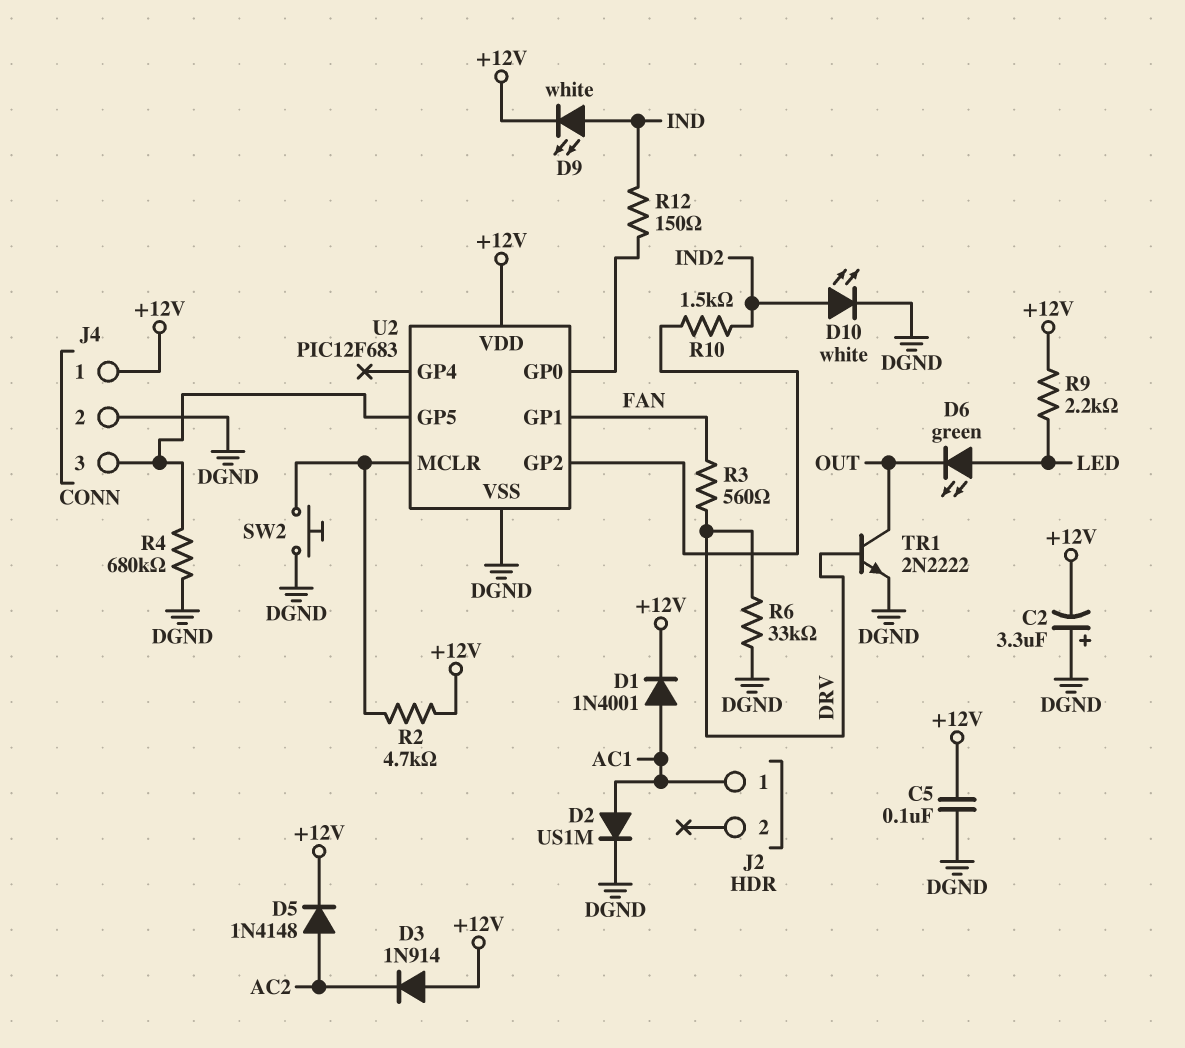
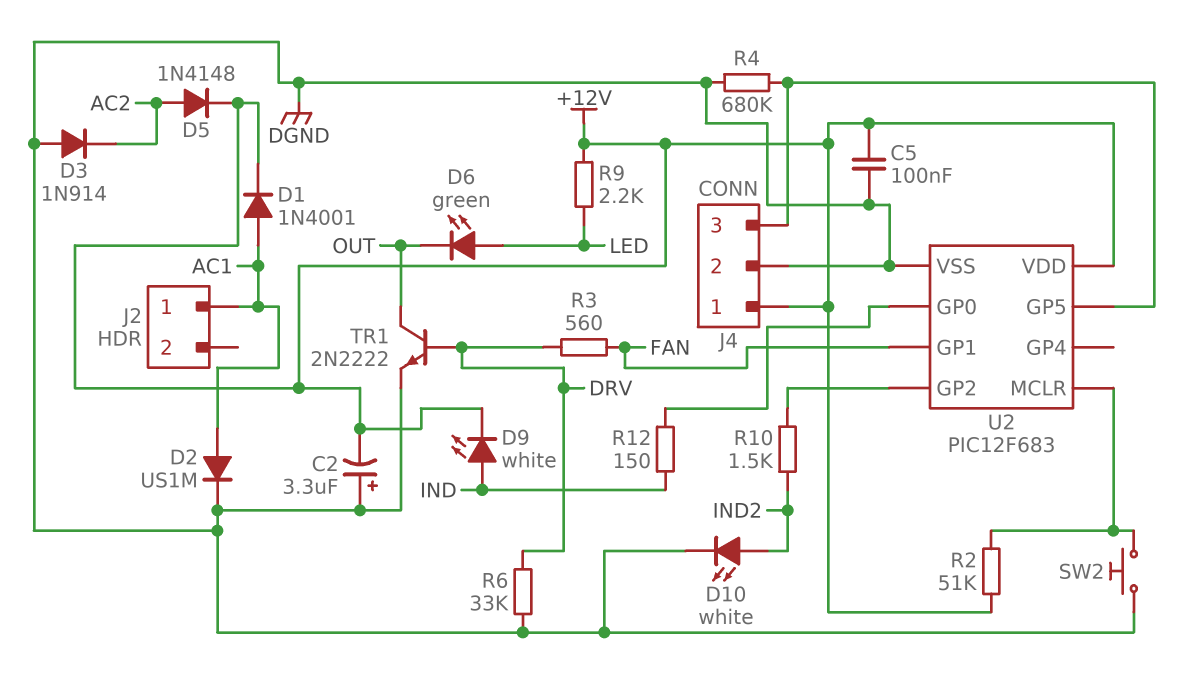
D3: diode 1N914 (A +12V, K AC2) -> diode 1N914 (A DGND, K AC2)
R2: 4.7k (+12V, U2/MCLR) -> 51k (+12V, U2/MCLR)

